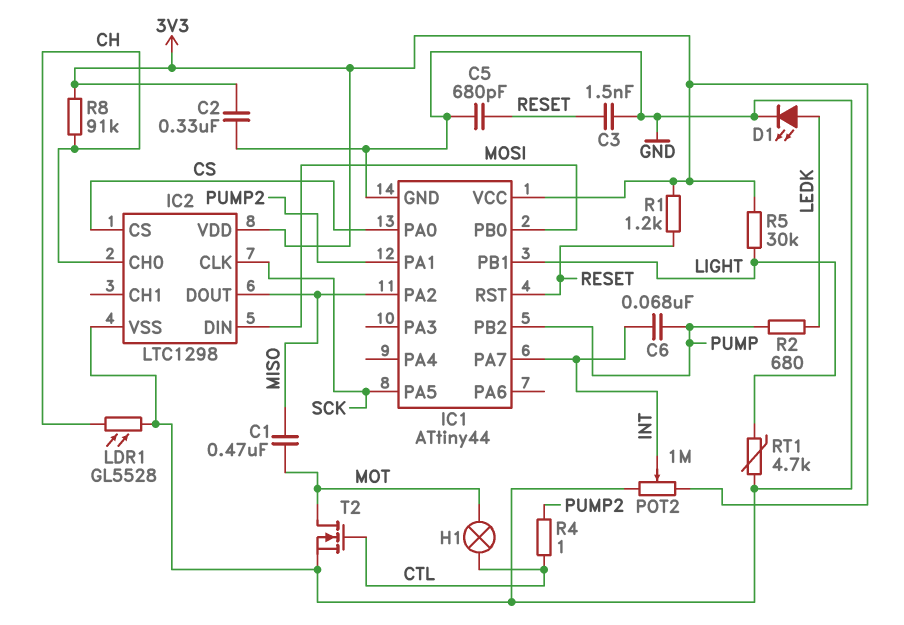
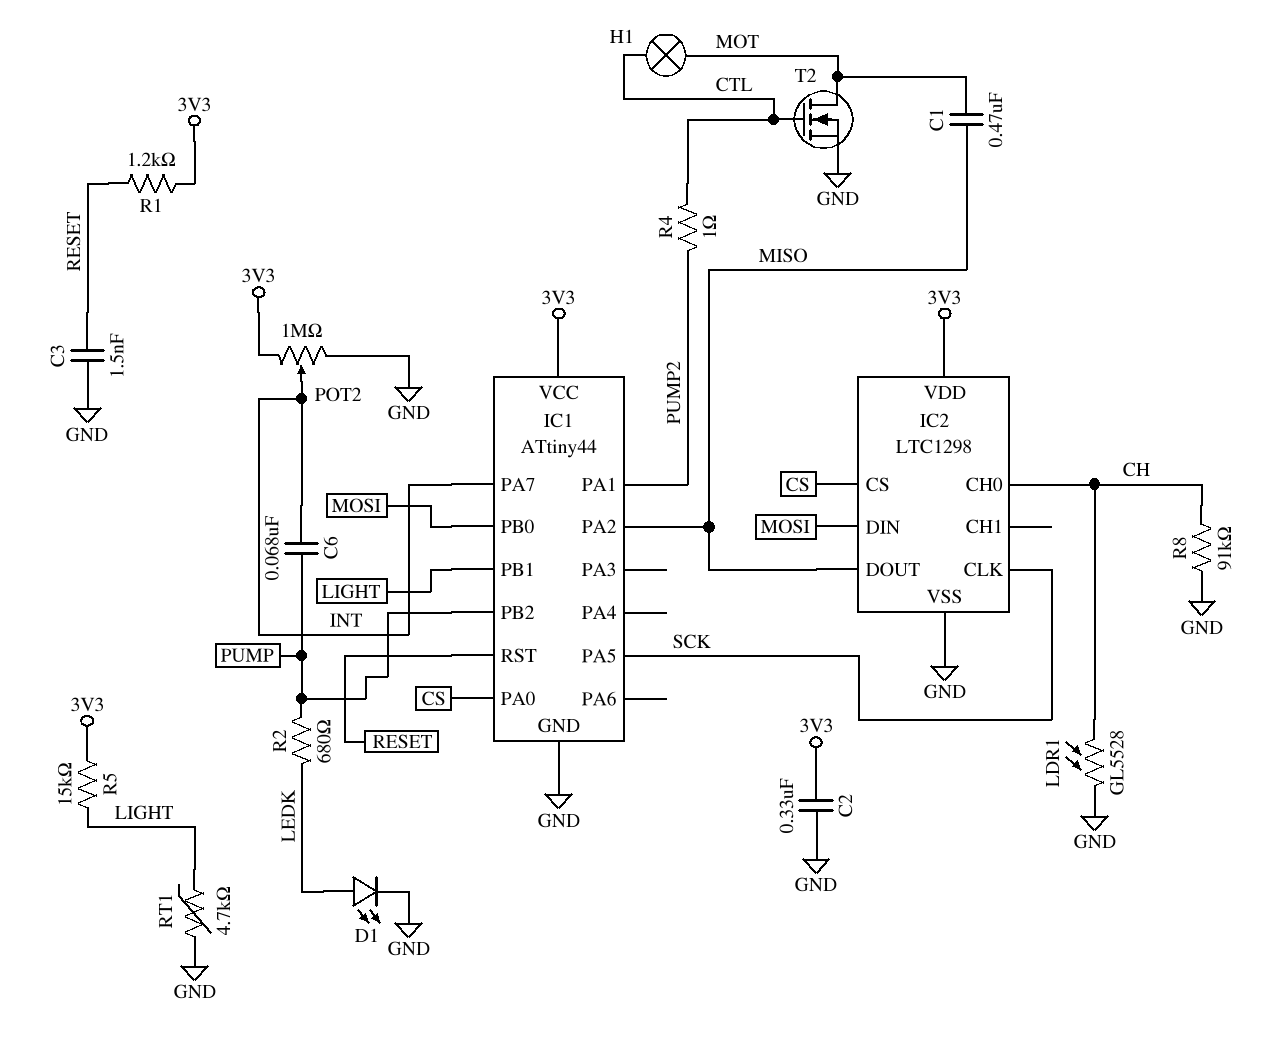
C5: 680pF (GND, RESET) -> none
R5: 30k (3V3, LIGHT) -> 15k (3V3, LIGHT)
R8: 91k (3V3, CH) -> 91k (CH, GND)

